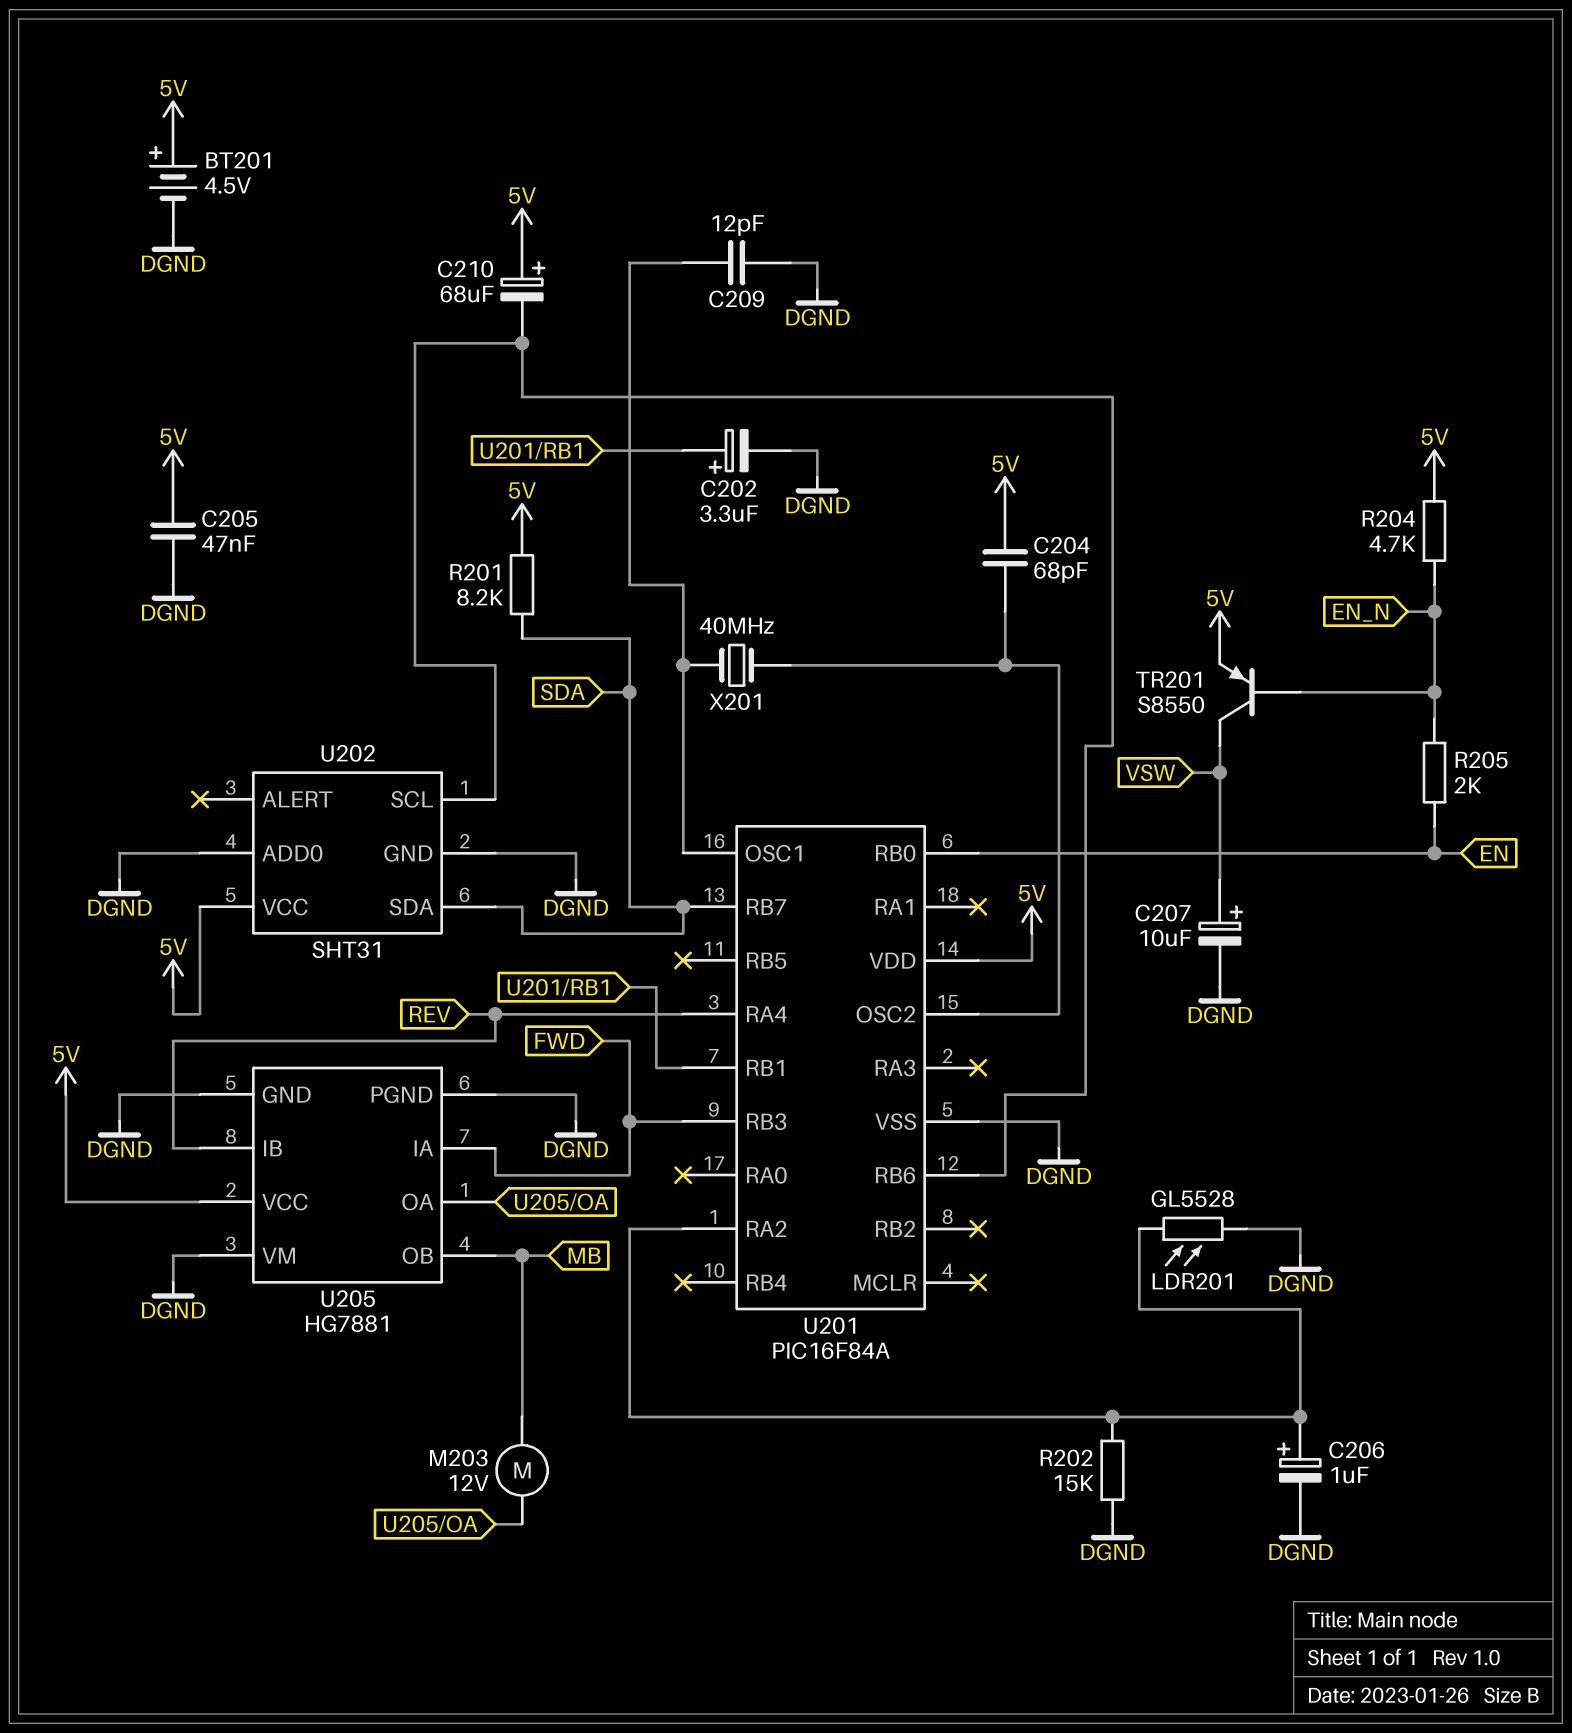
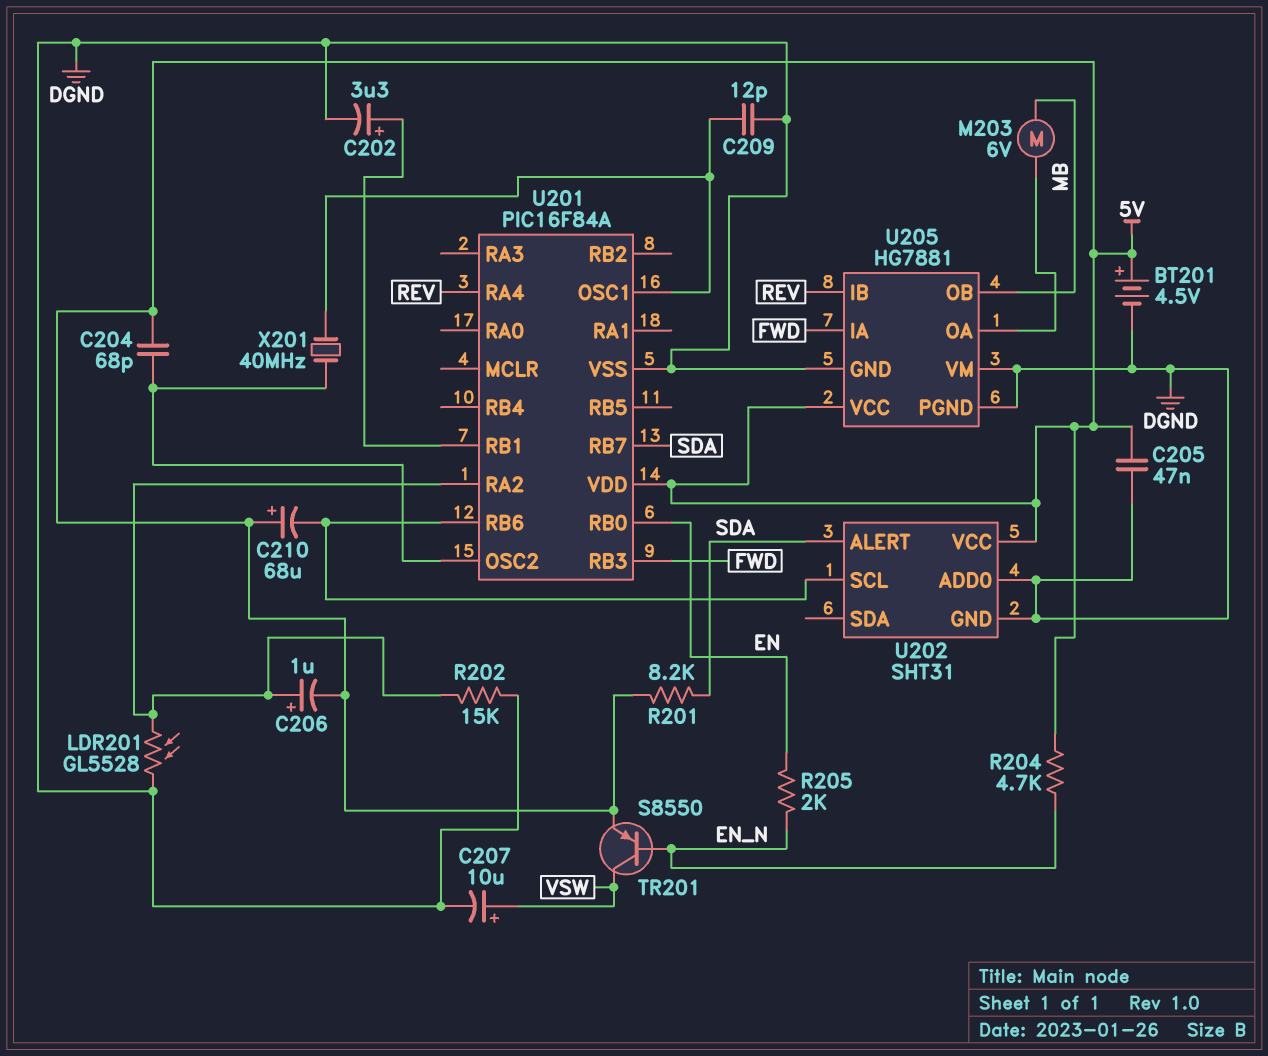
C206: 1uF (plus U201/RA2, minus DGND) -> 1uF (plus U201/RA2, minus 5V)
M203: motor 12V (MB, U205/OA) -> motor 6V (MB, U205/OA)
U202 pin ALERT: none -> SDA
U202 pin SDA: SDA -> none

